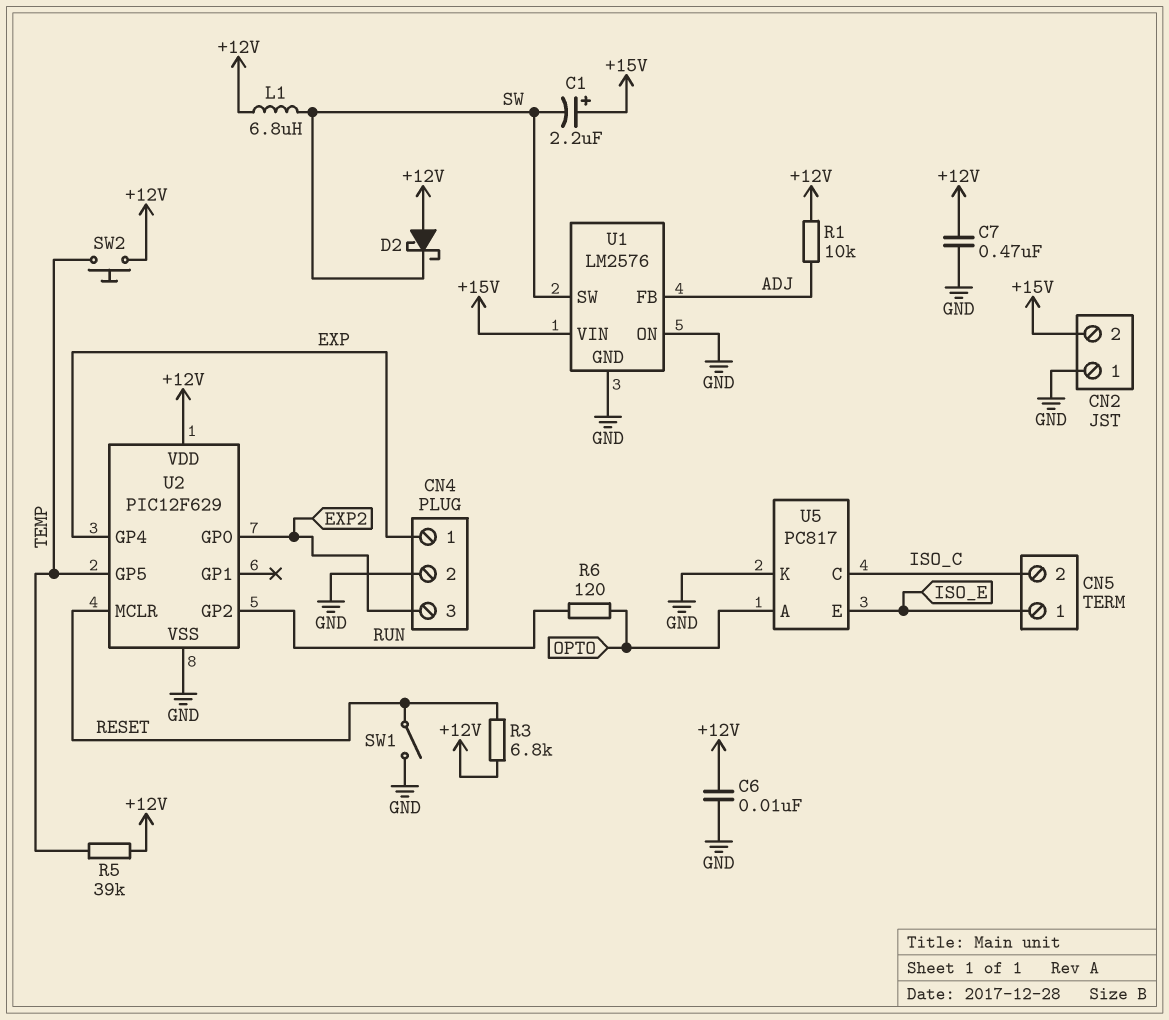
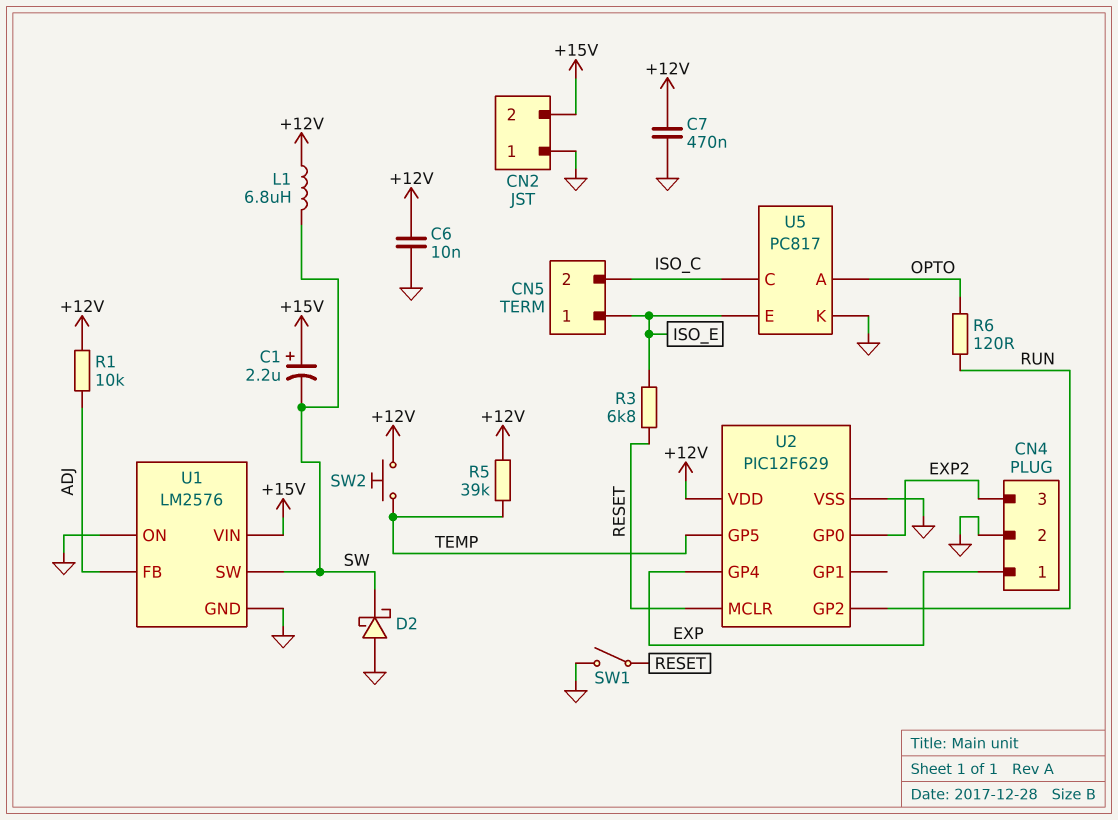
D2: schottky (A +12V, K SW) -> schottky (A GND, K SW)
R3: 6.8k (+12V, RESET) -> 6.8k (ISO_E, RESET)

